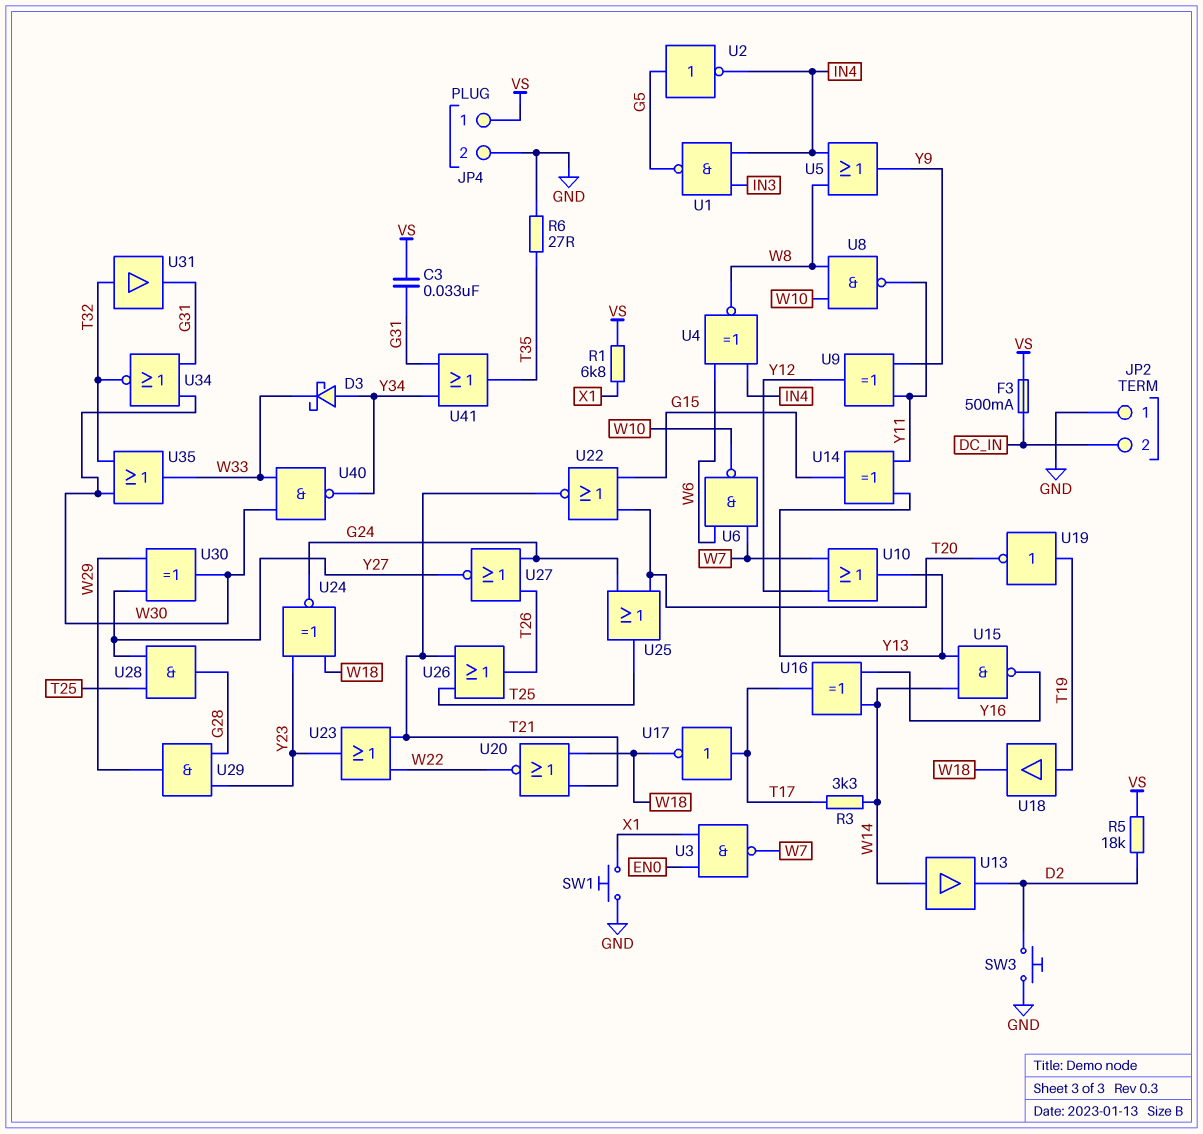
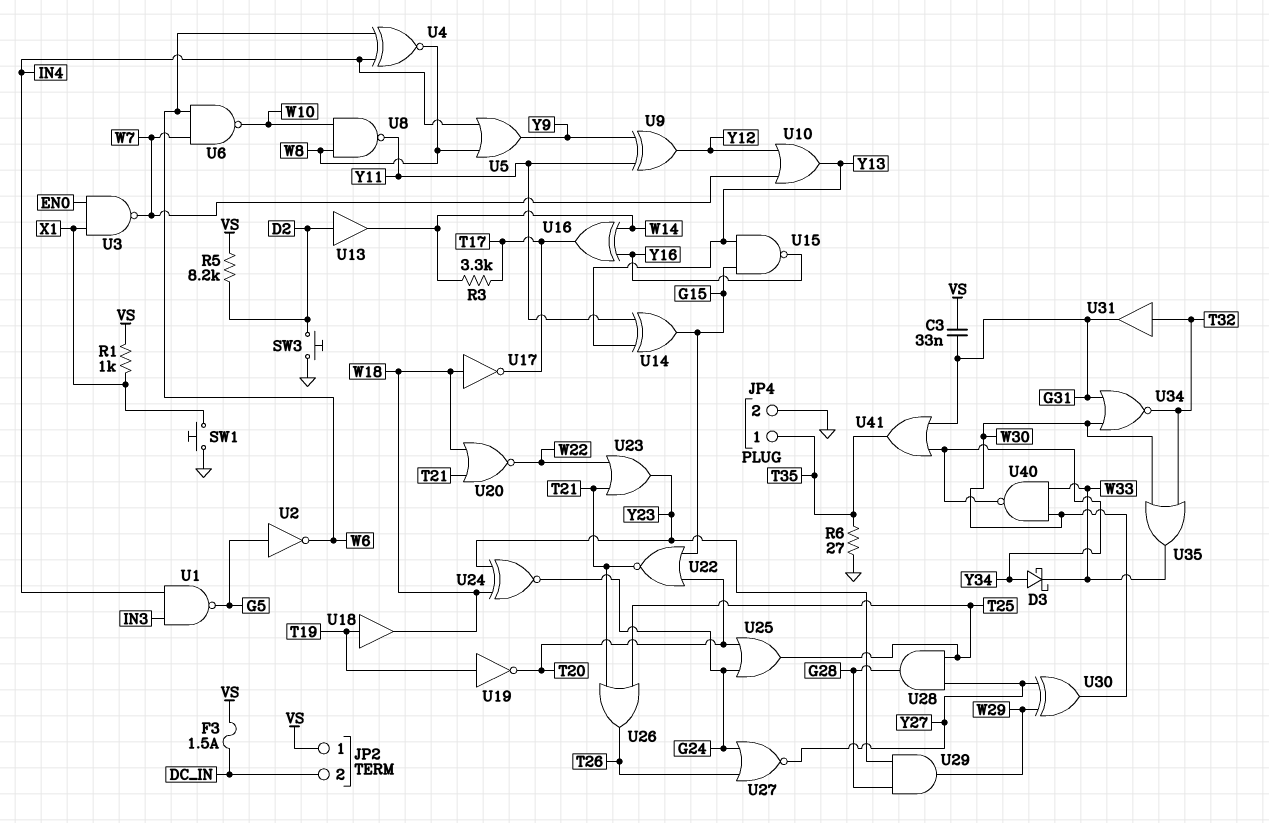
F3: 500mA (DC_IN, VS) -> 1.5A (DC_IN, VS)
JP2 pin 1: GND -> VS
JP4 pin 1: VS -> T35
R1: 6.8k (VS, X1) -> 1k (VS, X1)
R5: 18k (D2, VS) -> 8.2k (D2, VS)
U2: NOT (in G5, out IN4) -> NOT (in G5, out W6)
U13: buffer (in W14, out D2) -> buffer (in D2, out W14)
U15: NAND (in W14, in Y13, out Y16) -> NAND (in G15, in Y13, out Y16)
U17: NOT (in T17, out W18) -> NOT (in W18, out T17)

